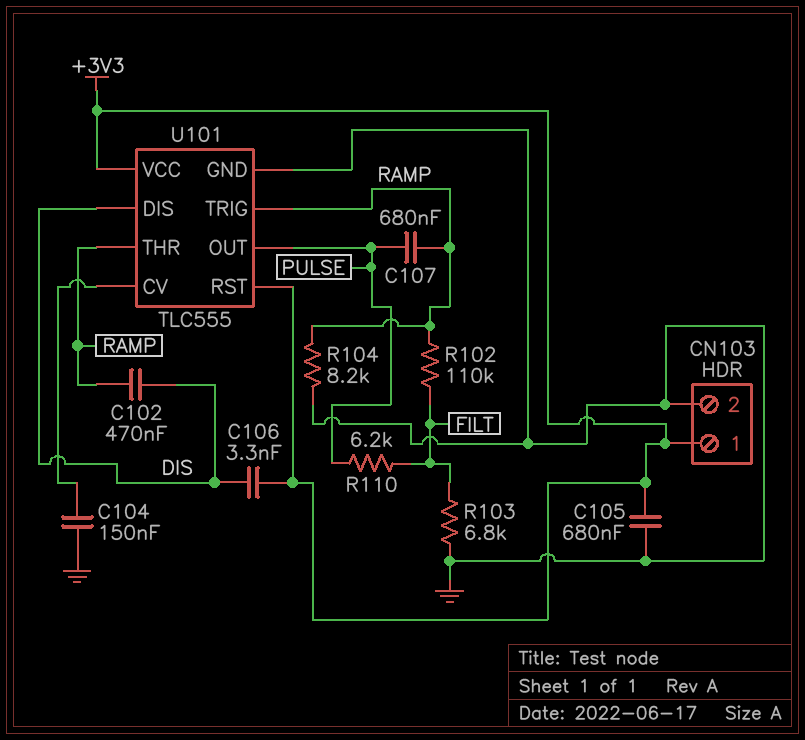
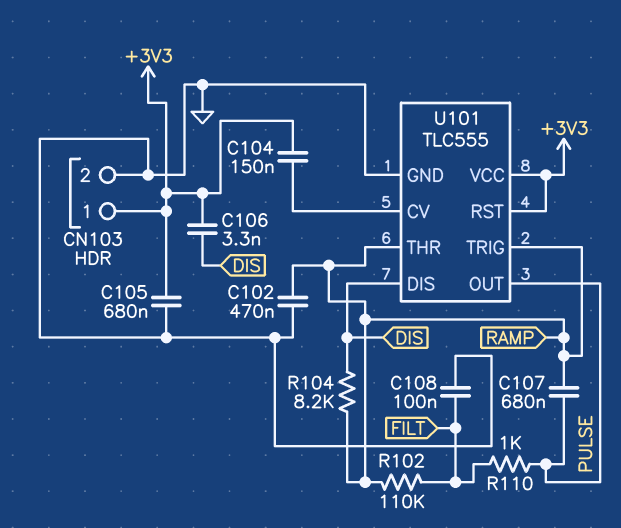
C102: 470nF (DIS, RAMP) -> 470nF (GND, RAMP)
C104: 150nF (GND, U101/CV) -> 150nF (+3V3, U101/CV)
C108: none -> 100nF (FILT, GND)
R103: 6.8k (FILT, GND) -> none
R104: 8.2k (GND, RAMP) -> 8.2k (DIS, RAMP)
R110: 6.2k (FILT, PULSE) -> 1k (FILT, PULSE)

